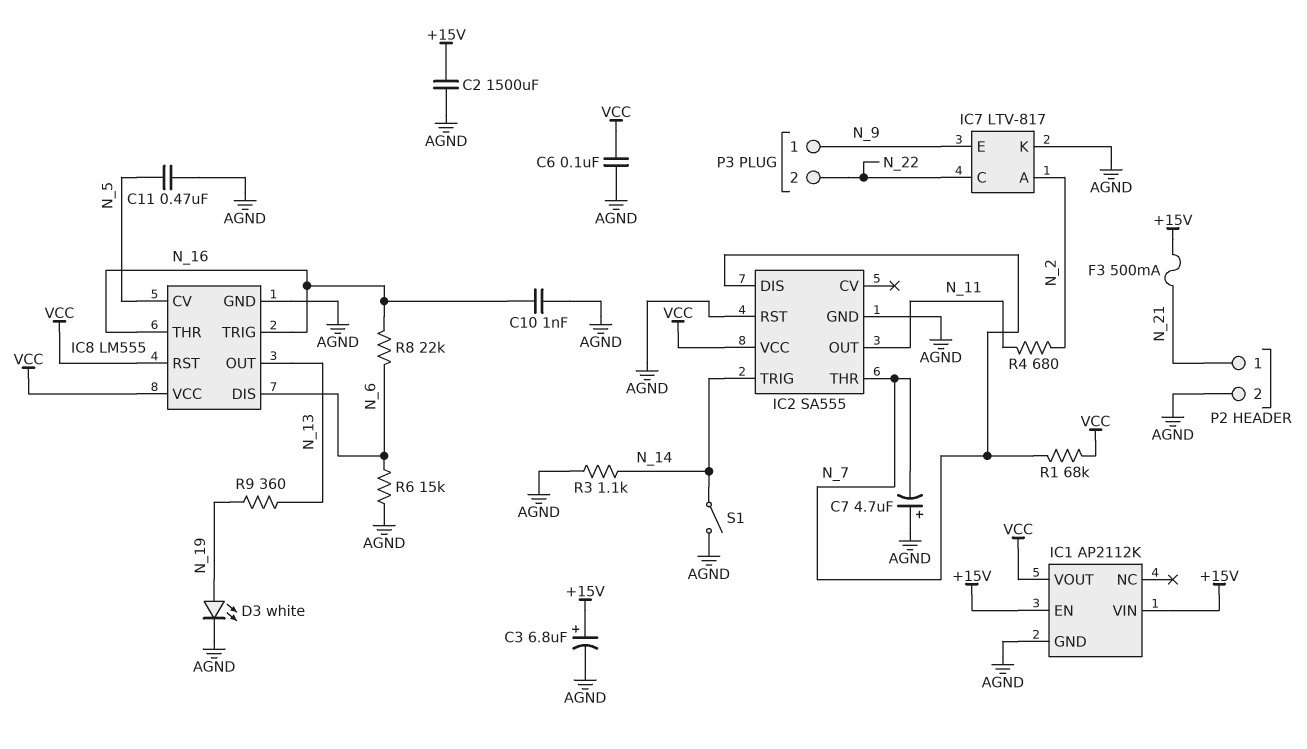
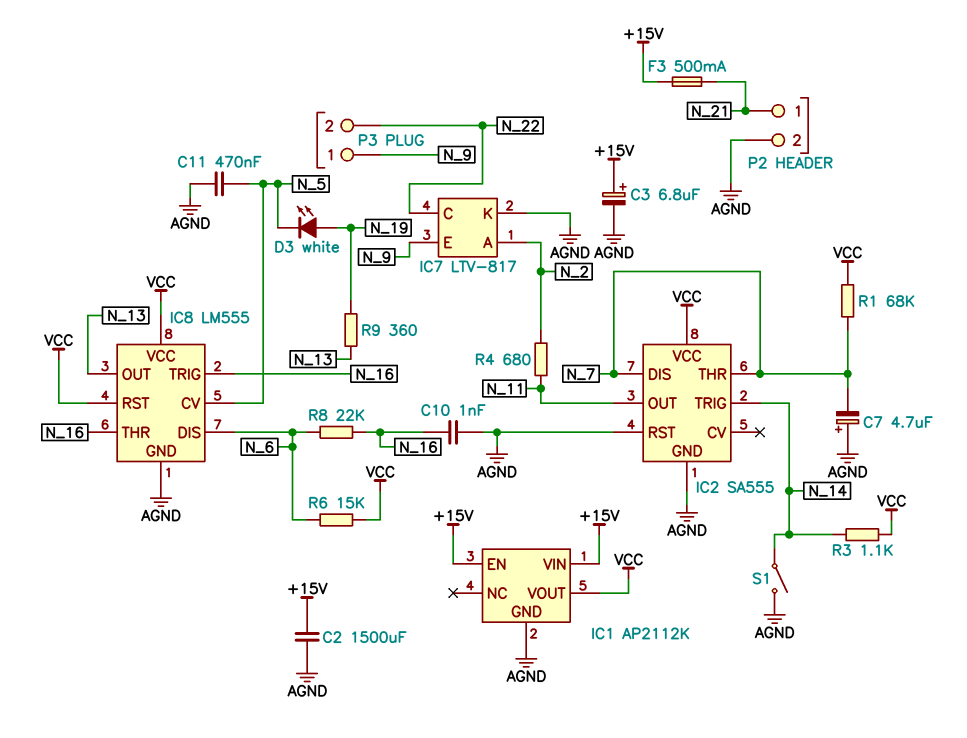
C6: 100nF (AGND, VCC) -> none
D3: LED white (A N_19, K AGND) -> LED white (A N_19, K N_5)
R3: 1.1k (AGND, N_14) -> 1.1k (N_14, VCC)
R6: 15k (AGND, N_6) -> 15k (N_6, VCC)

